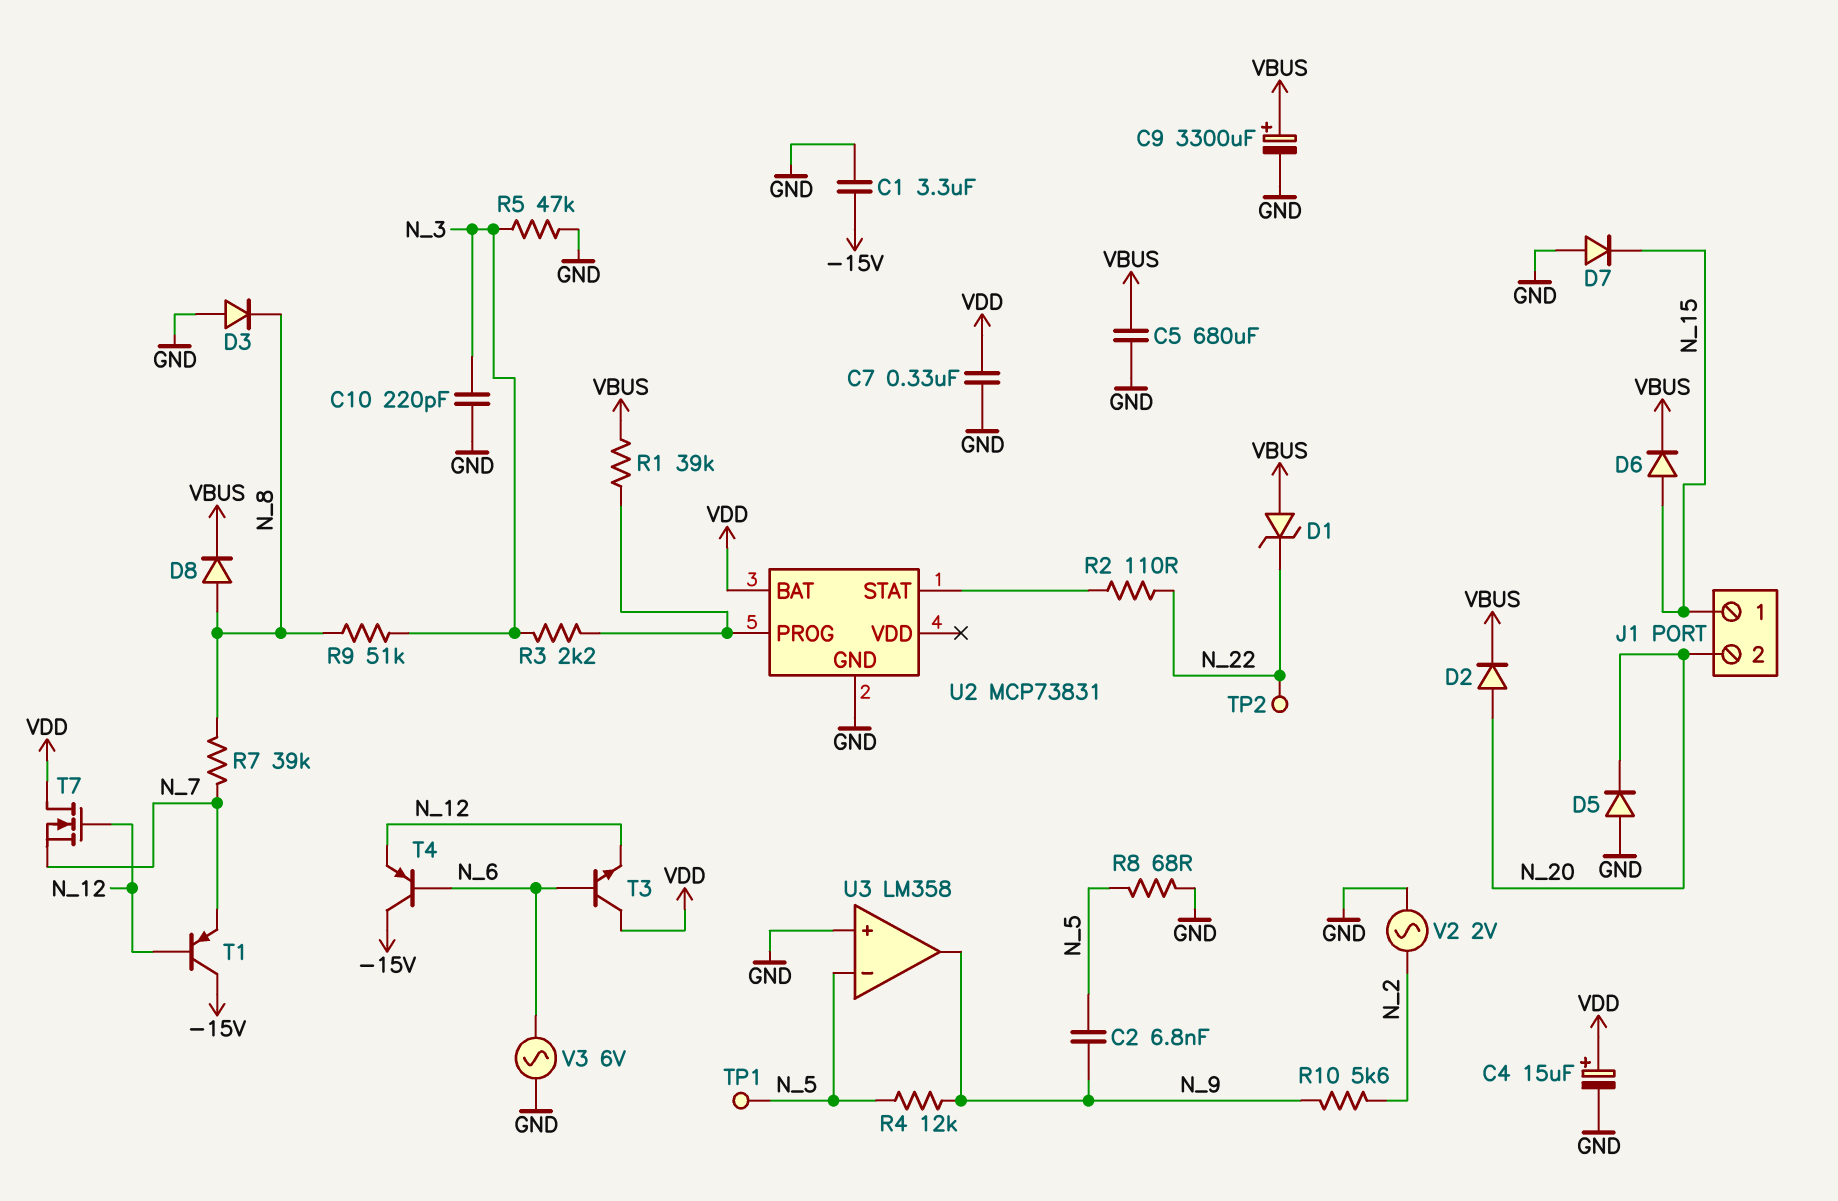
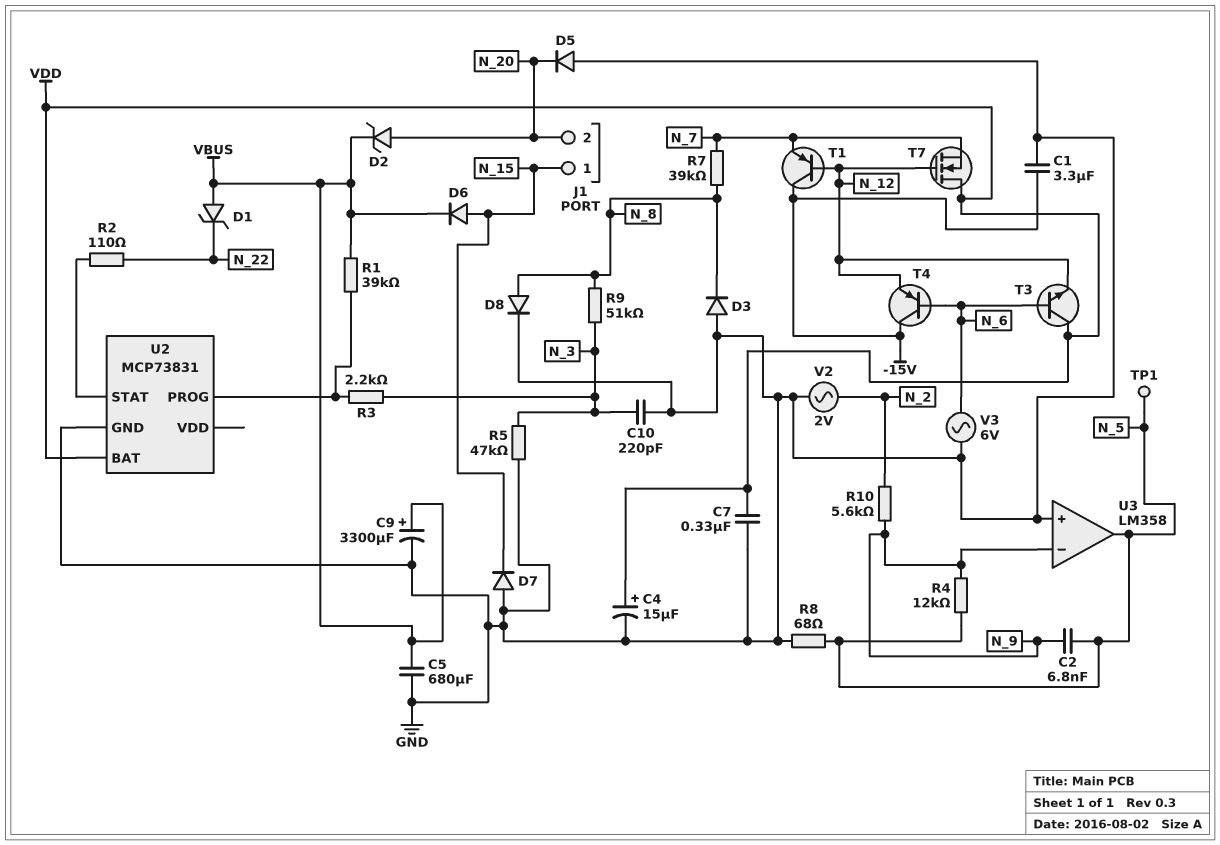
D2: diode (A N_20, K VBUS) -> zener (A N_20, K VBUS)
D8: diode (A N_8, K VBUS) -> diode (A N_8, K GND)
TP2: test point (N_22) -> none
U3 pin in-: N_5 -> N_9
U3 pin out: N_9 -> N_5

